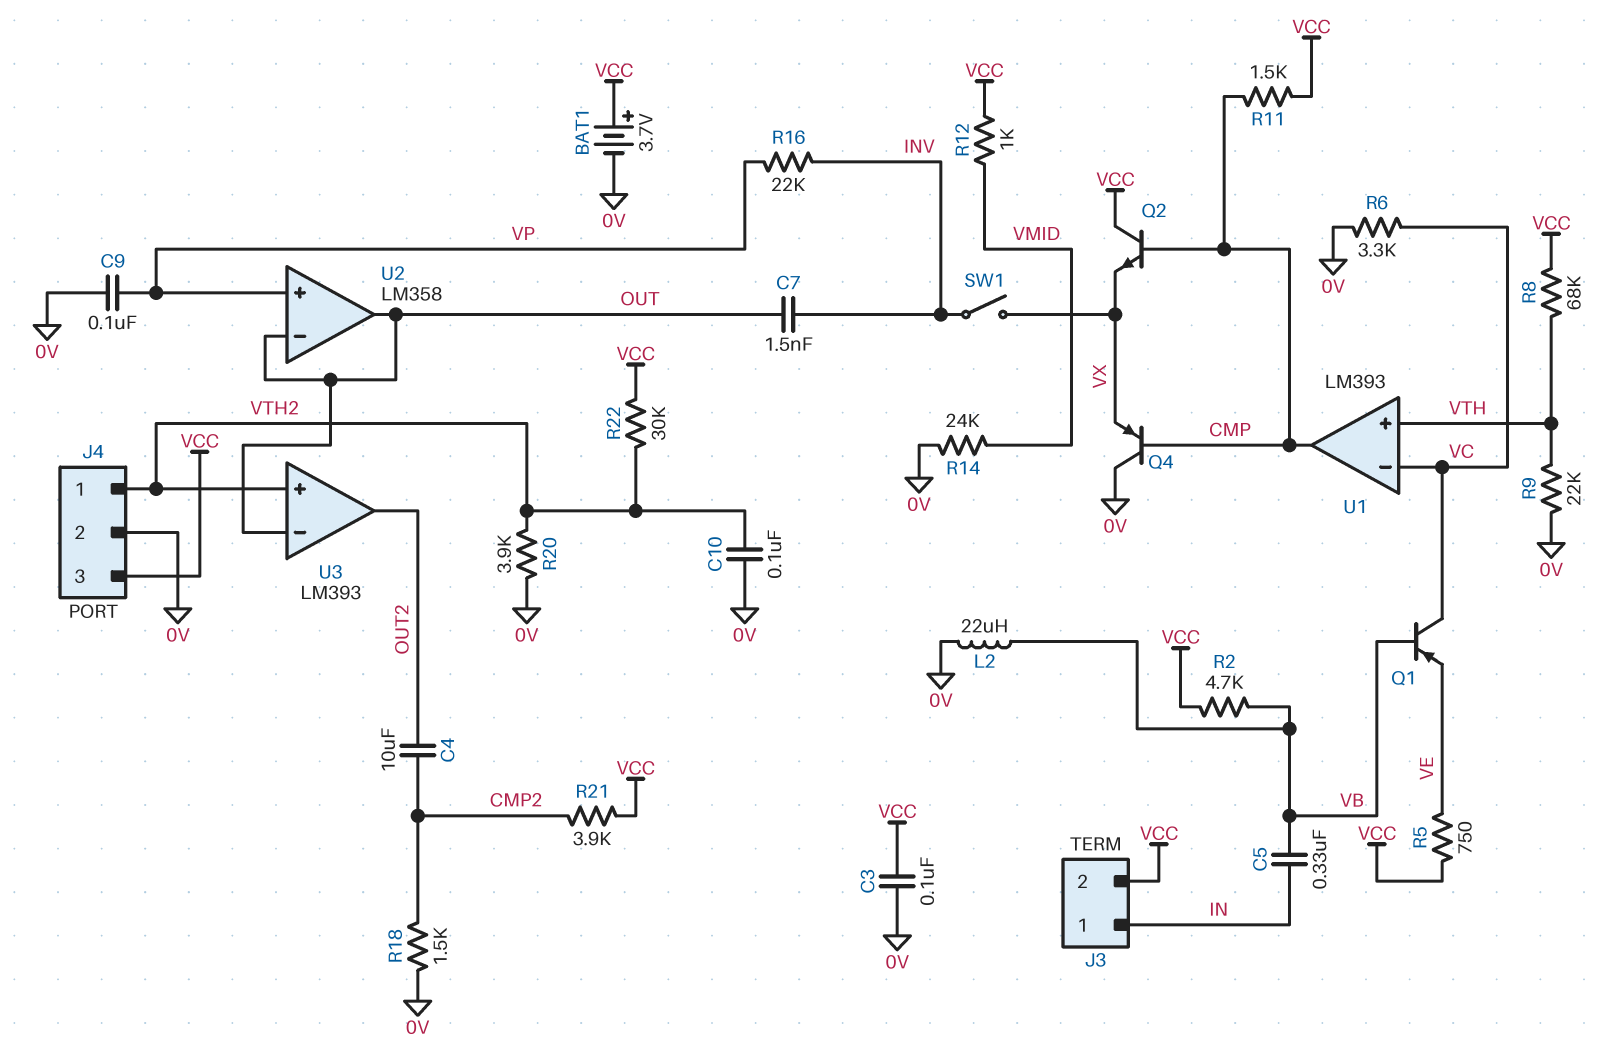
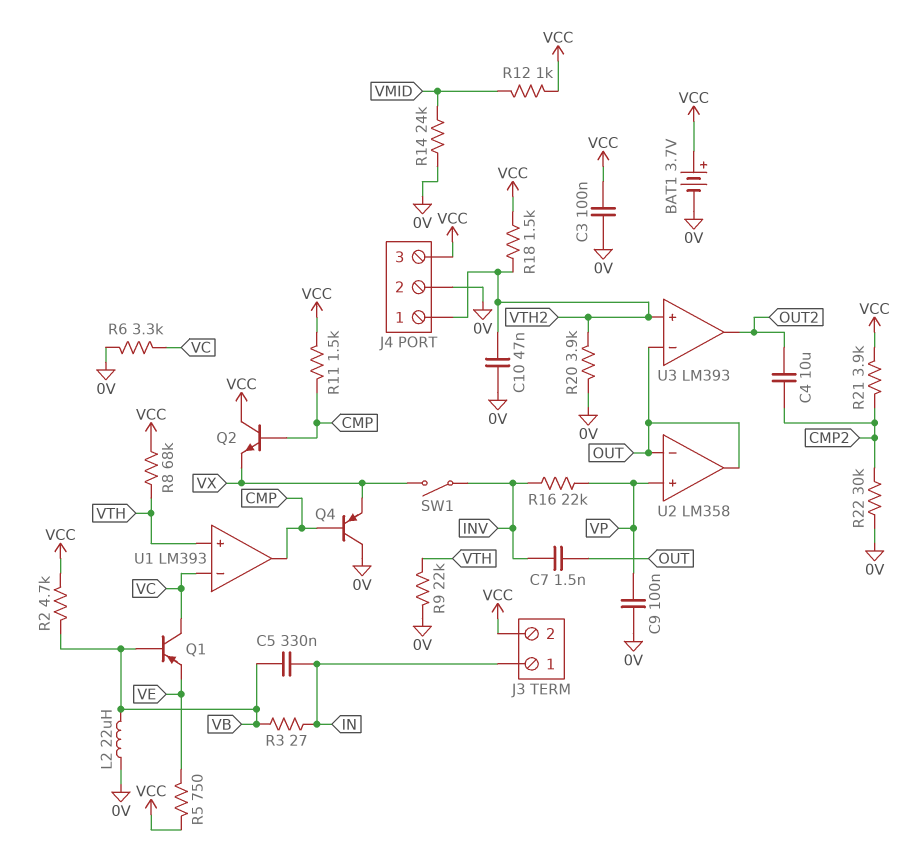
C10: 100nF (0V, VTH2) -> 47nF (0V, VTH2)
R3: none -> 27 (IN, VB)
R18: 1.5k (0V, CMP2) -> 1.5k (VCC, VTH2)
R22: 30k (VCC, VTH2) -> 30k (0V, CMP2)

